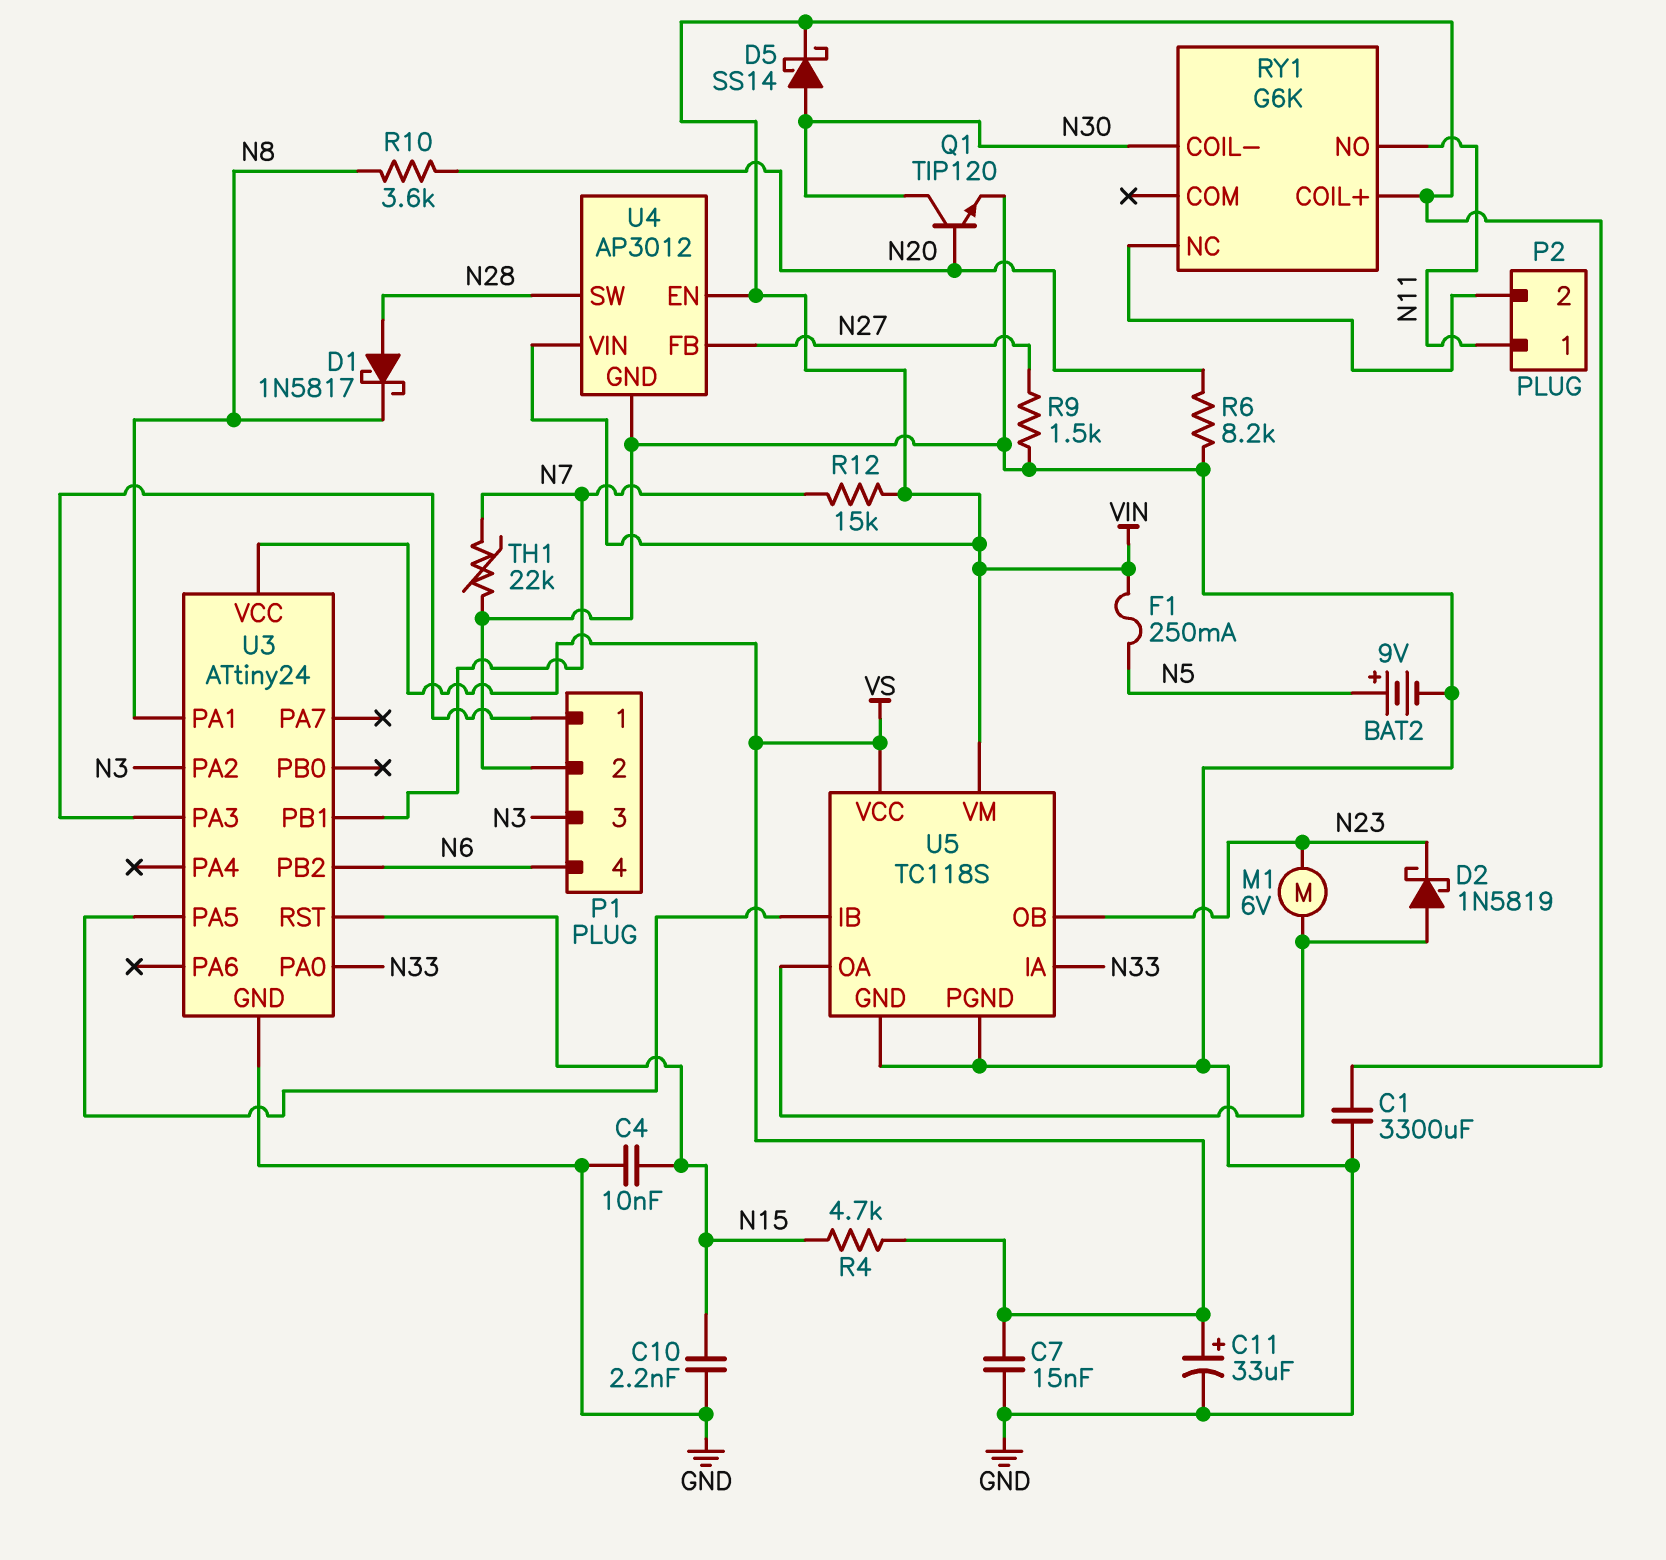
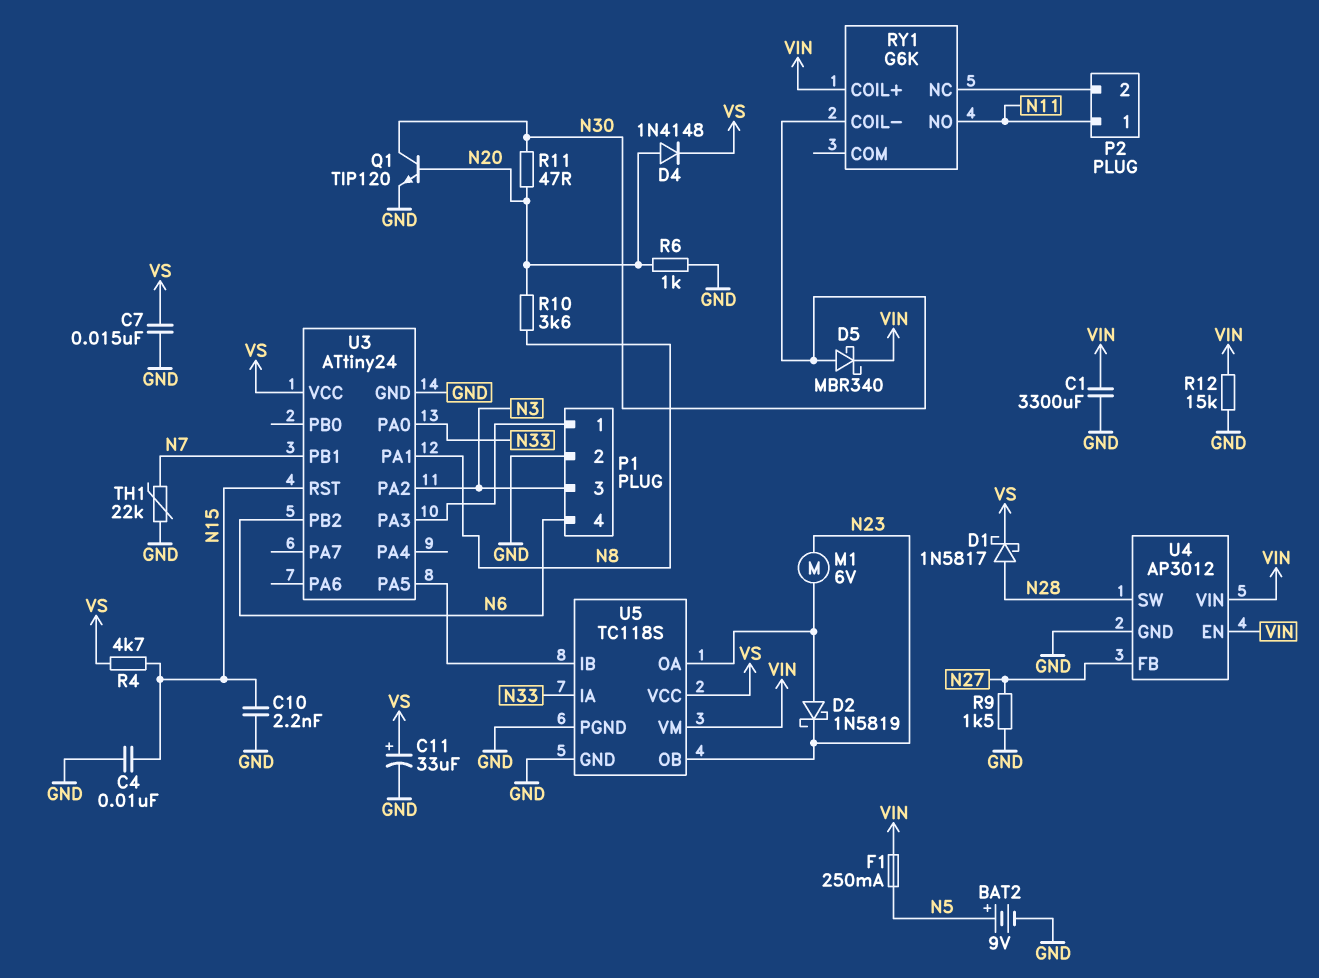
D1: schottky 1N5817 (A N28, K N8) -> schottky 1N5817 (A N28, K VS)
D4: none -> diode 1N4148 (A N20, K VS)
D5: schottky SS14 (A N30, K VIN) -> schottky MBR340 (A N30, K VIN)
R6: 8.2k (GND, N20) -> 1k (GND, N20)
R11: none -> 47 (N20, N30)
R12: 15k (N7, VIN) -> 15k (GND, VIN)

